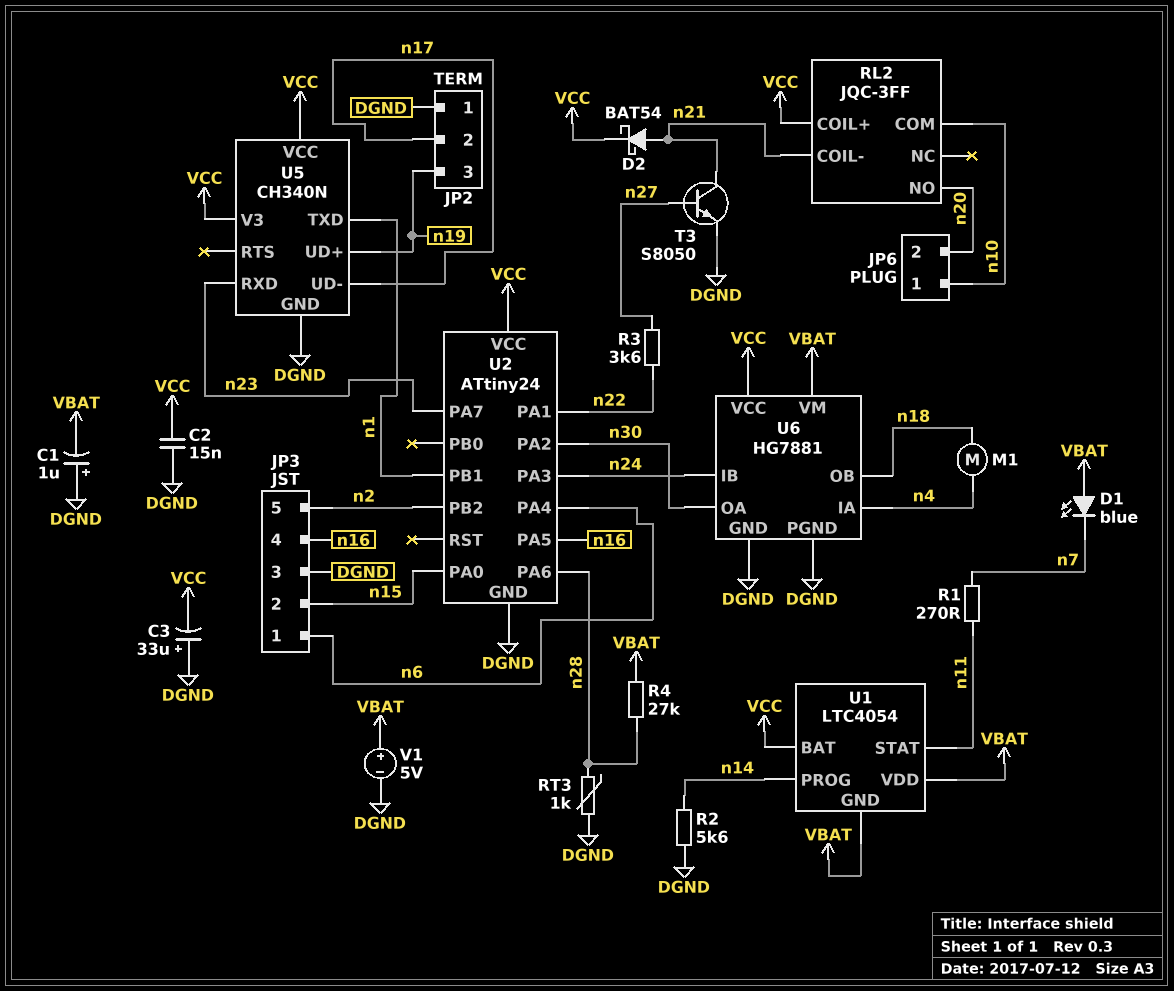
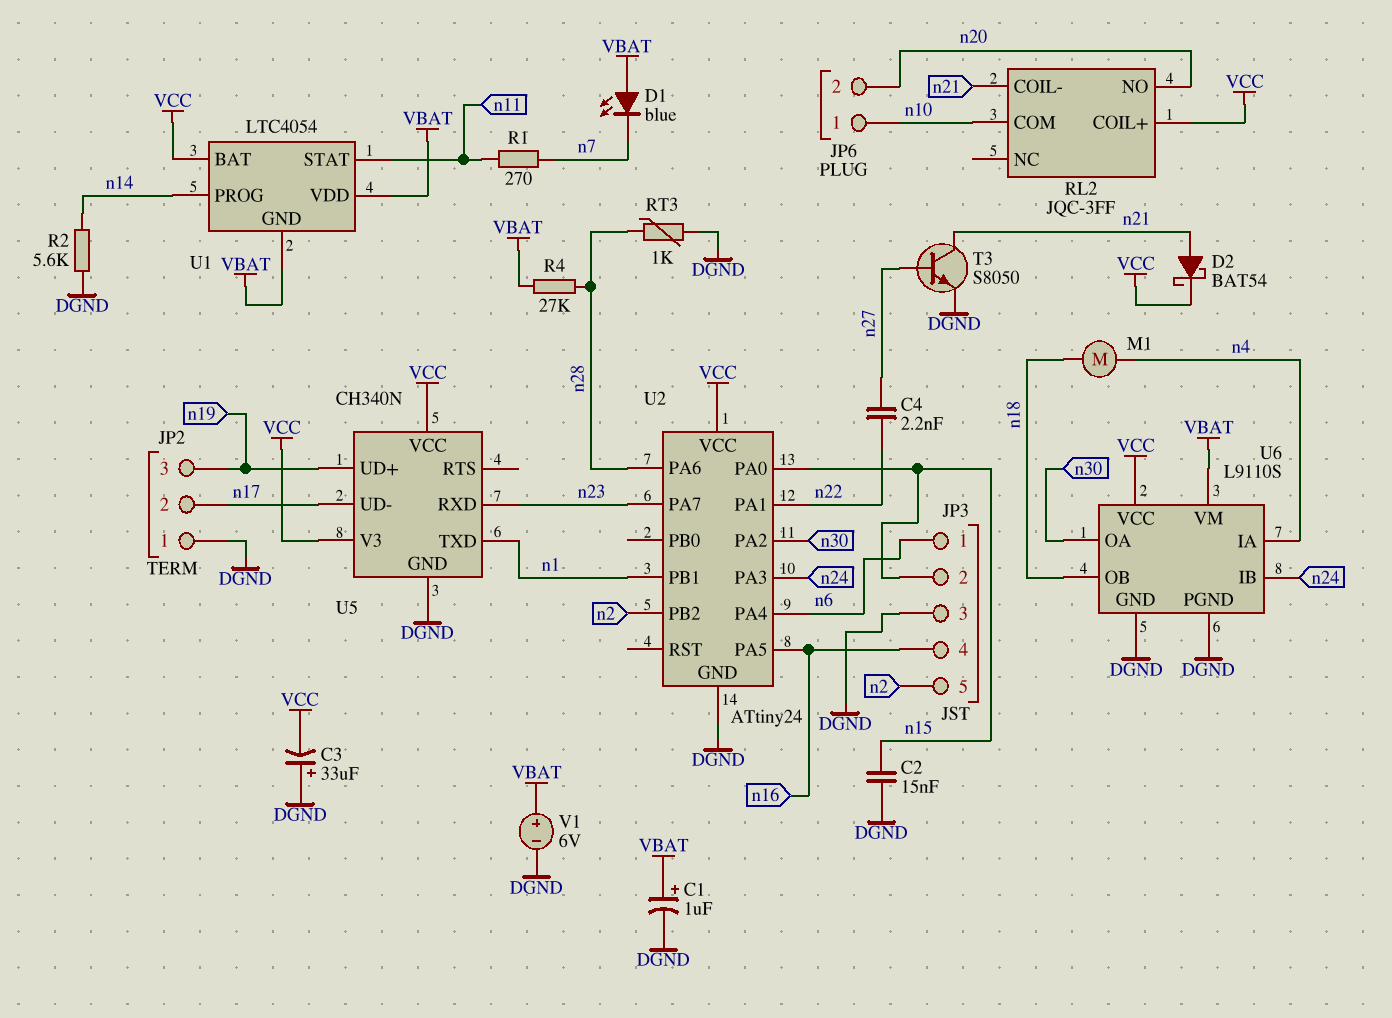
C1: 1uF (plus DGND, minus VBAT) -> 1uF (plus VBAT, minus DGND)
C2: 15nF (DGND, VCC) -> 15nF (DGND, n15)
C4: none -> 2.2nF (n22, n27)
R3: 3.6k (n22, n27) -> none
U6: HG7881 -> L9110S
V1: 5V (plus VBAT, minus DGND) -> 6V (plus VBAT, minus DGND)

